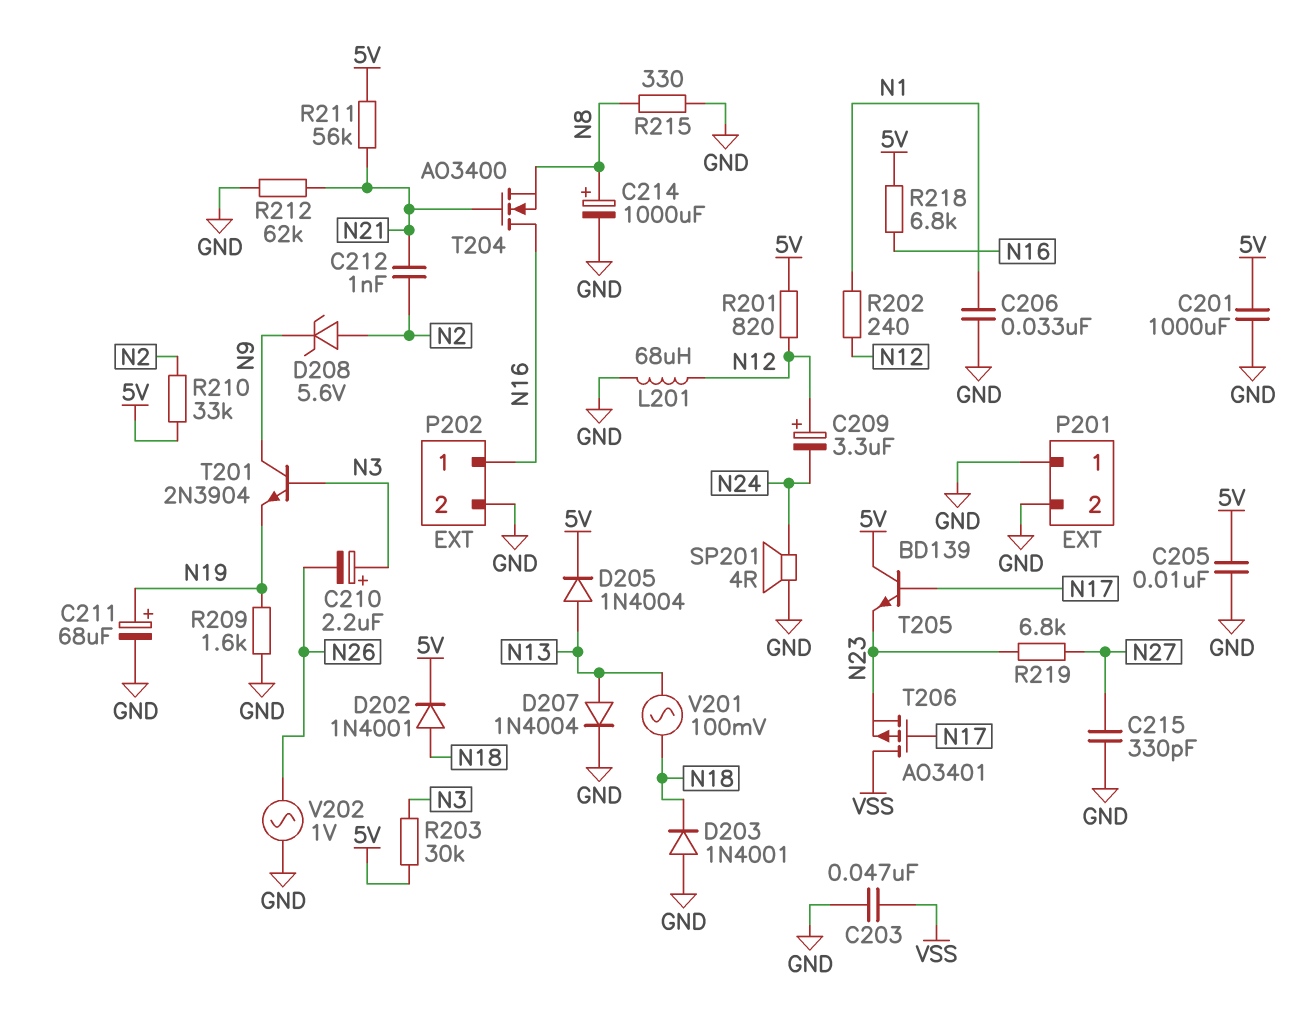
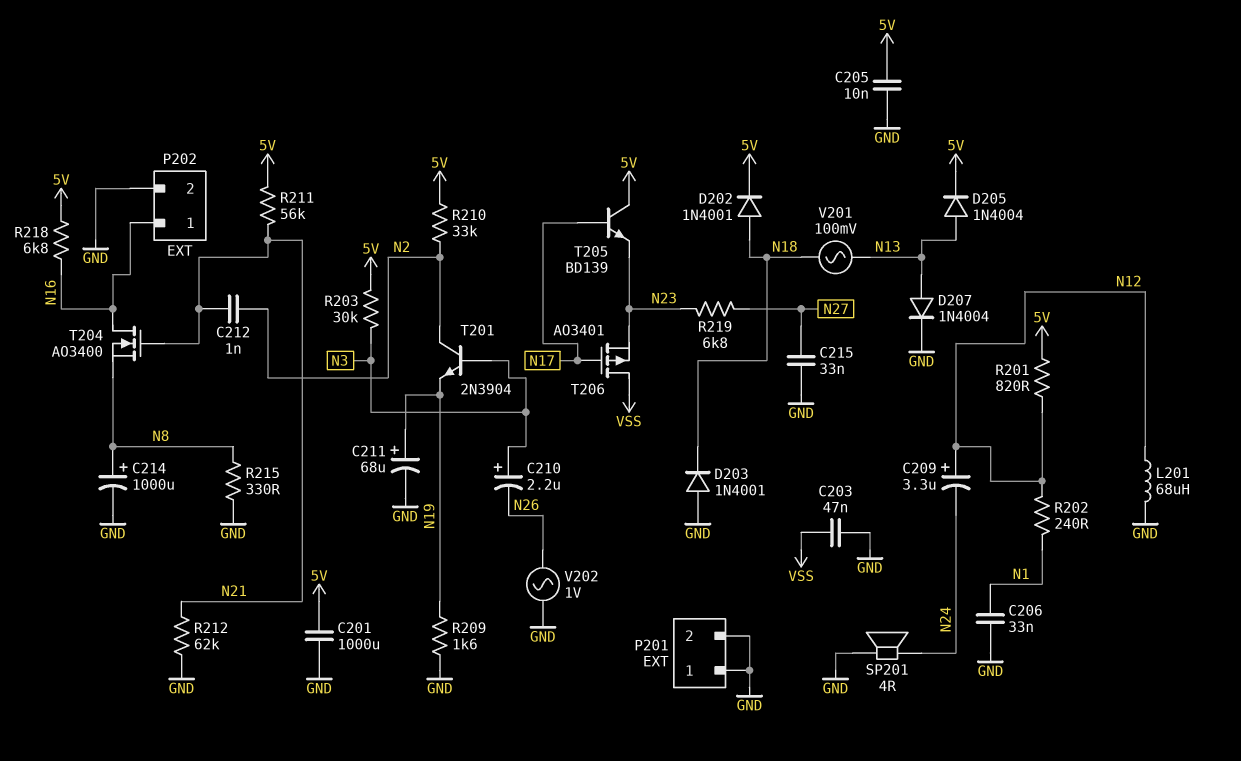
C215: 330pF (GND, N27) -> 33nF (GND, N27)
D208: zener 5.6V (A N2, K N9) -> none
T201: NPN 2N3904 (B N3, C N9, E N19) -> NPN 2N3904 (B N3, C N2, E N19)

